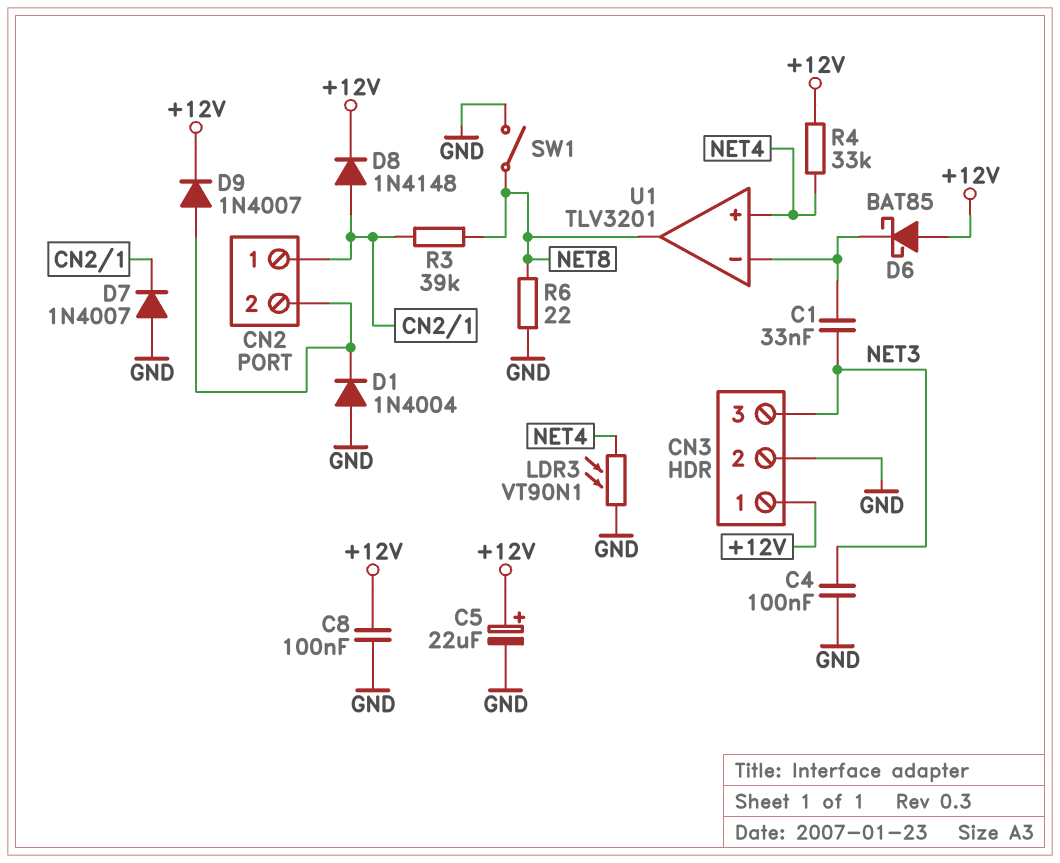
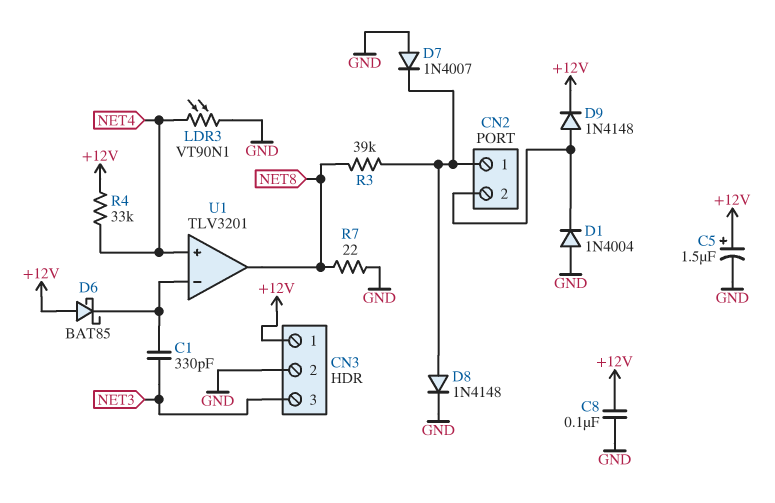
C1: 33nF (NET3, U1/in-) -> 330pF (NET3, U1/in-)
C4: 100nF (GND, NET3) -> none
C5: 22uF (plus +12V, minus GND) -> 1.5uF (plus +12V, minus GND)
D8: diode 1N4148 (A CN2/1, K +12V) -> diode 1N4148 (A CN2/1, K GND)
D9: diode 1N4007 (A CN2/2, K +12V) -> diode 1N4148 (A CN2/2, K +12V)
R6: 22 (GND, NET8) -> none
R7: none -> 22 (GND, NET8)
SW1: switch (GND, NET8) -> none

